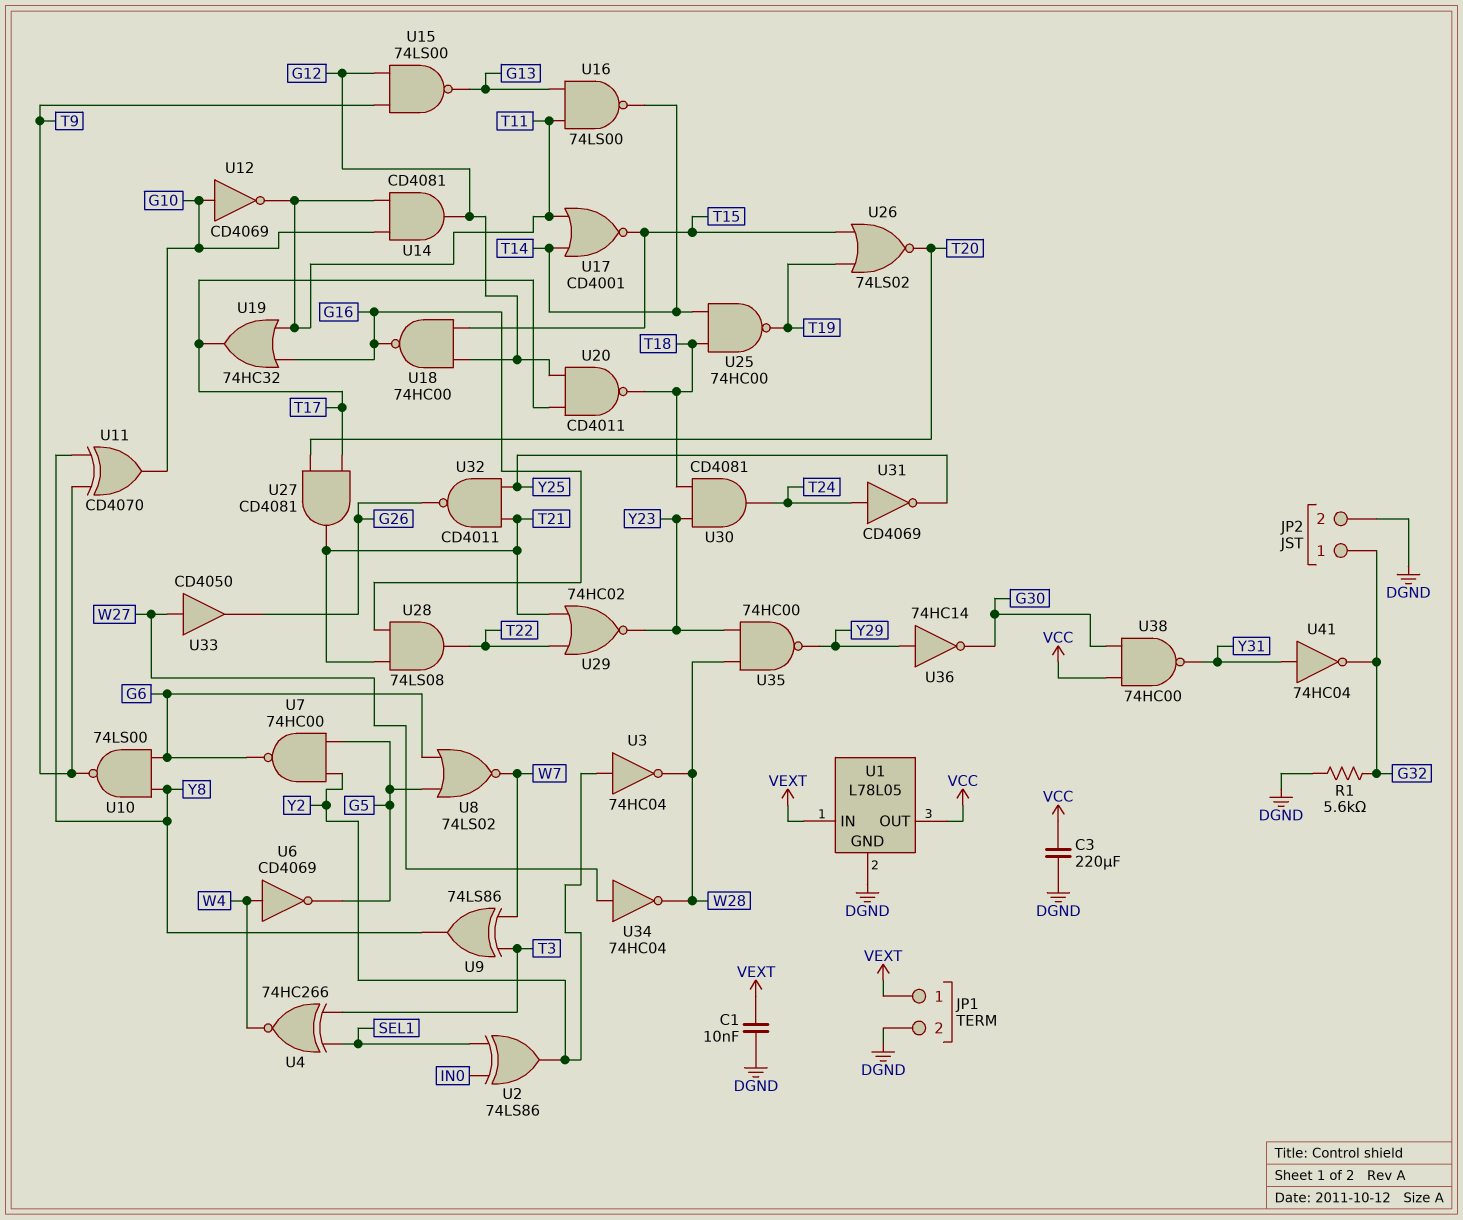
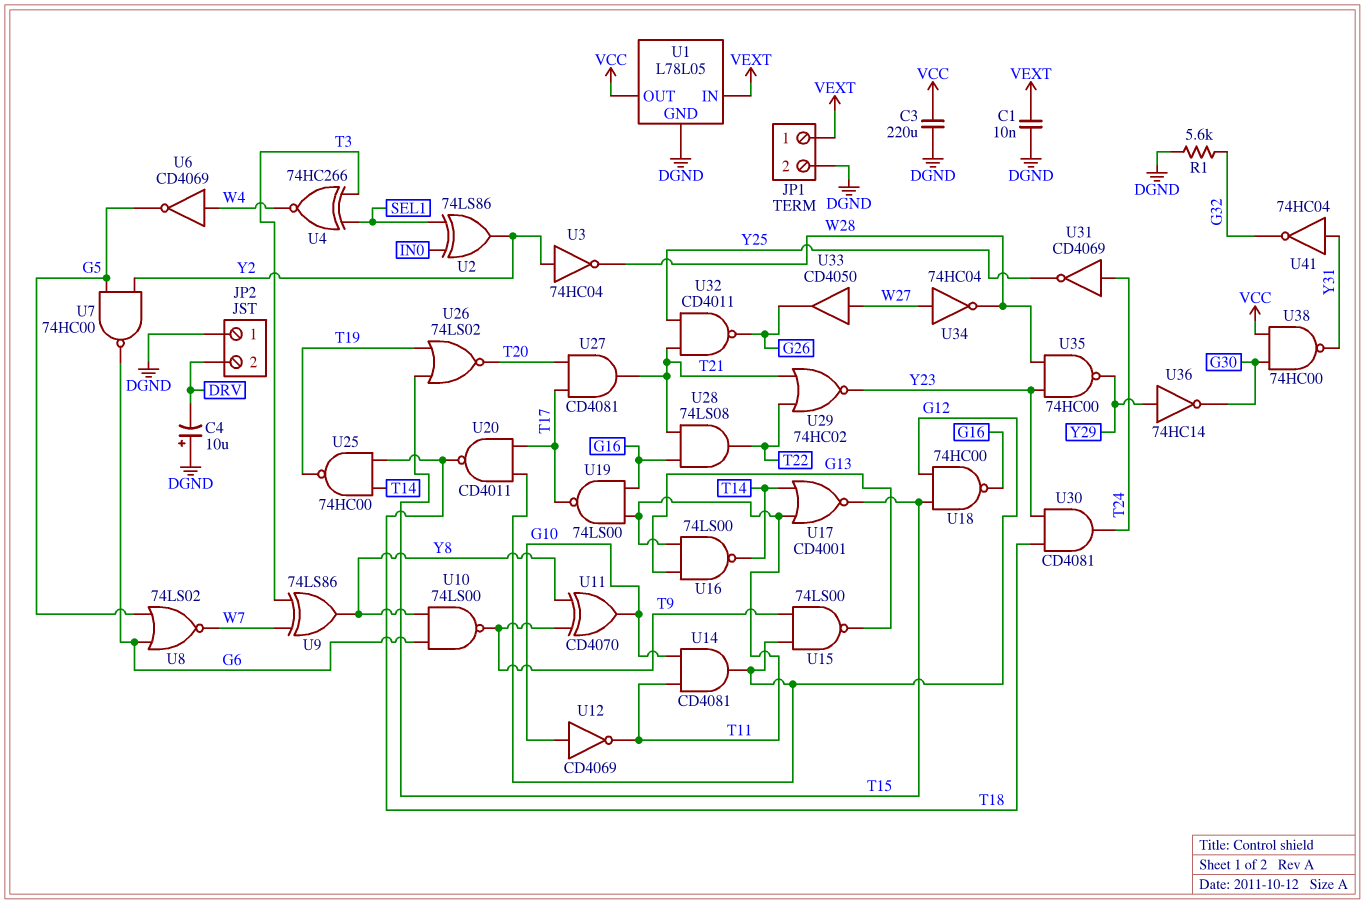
C4: none -> 10uF (plus DGND, minus DRV)
JP2 pin 1: G32 -> DGND
JP2 pin 2: DGND -> DRV
U19: OR 74HC32 (in G16, in T11, out T17) -> NAND 74LS00 (in G16, in T11, out T17)

